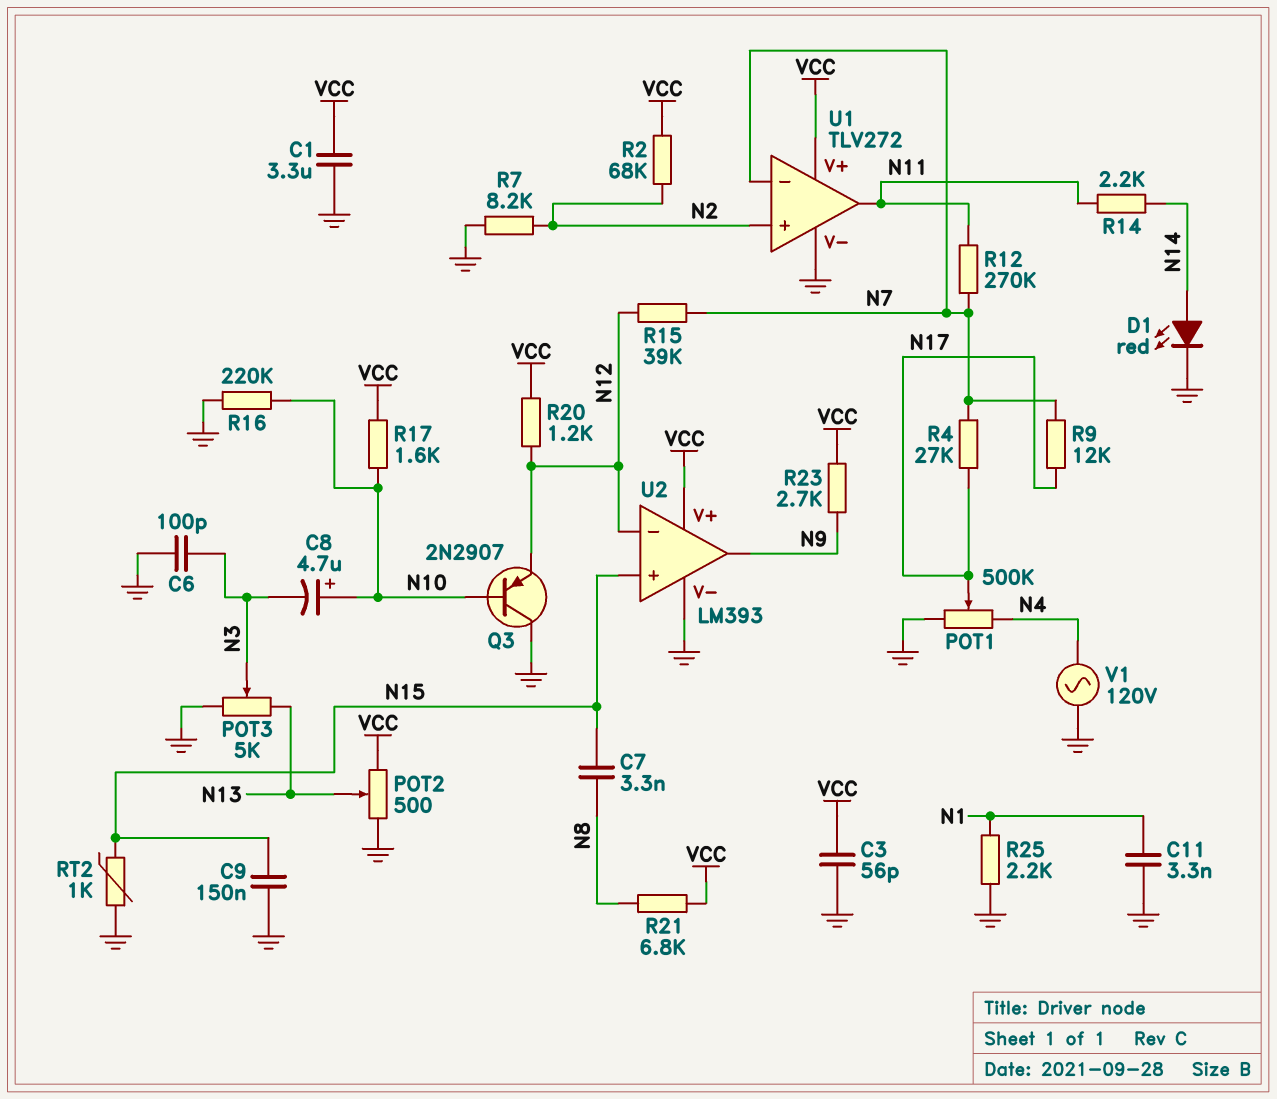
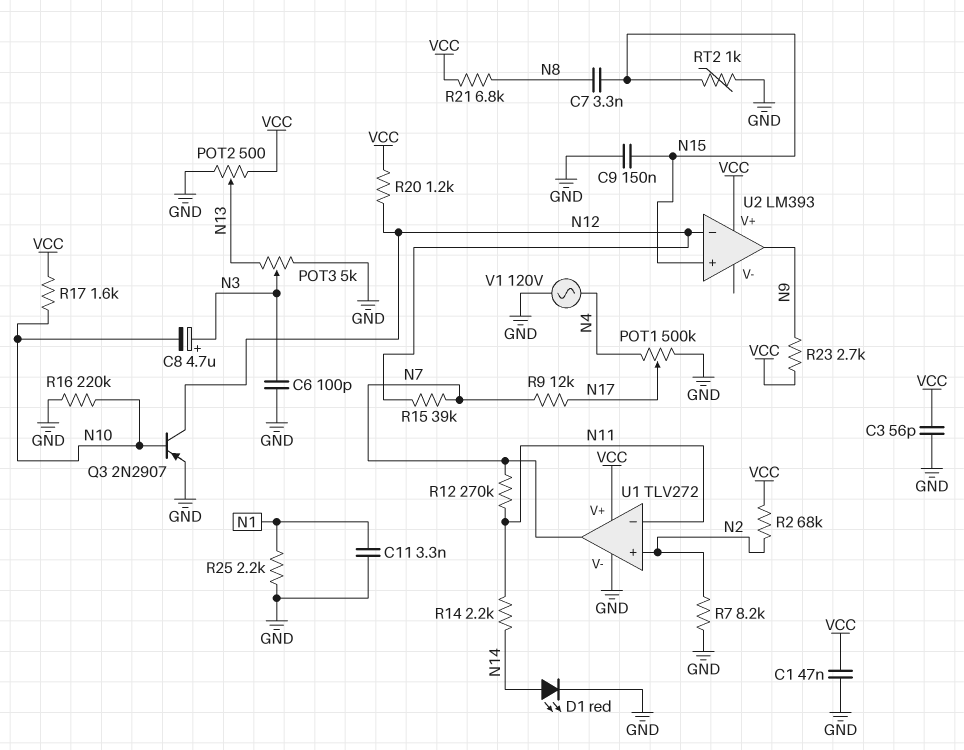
C1: 3.3uF (GND, VCC) -> 47nF (GND, VCC)
C8: 4.7uF (plus N10, minus N3) -> 4.7uF (plus N3, minus N10)
Q3: PNP 2N2907 (B N10, C GND, E N12) -> PNP 2N2907 (B N10, C N12, E GND)
R4: 27k (N7, N17) -> none
U1 pin in-: N7 -> N11
U1 pin out: N11 -> N7
U2 pin V-: GND -> none

